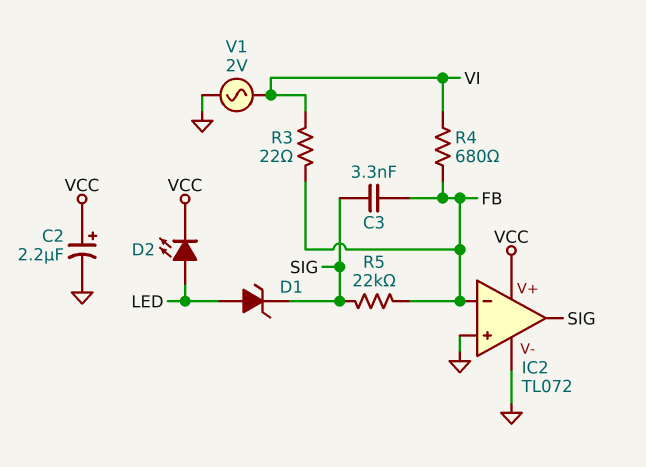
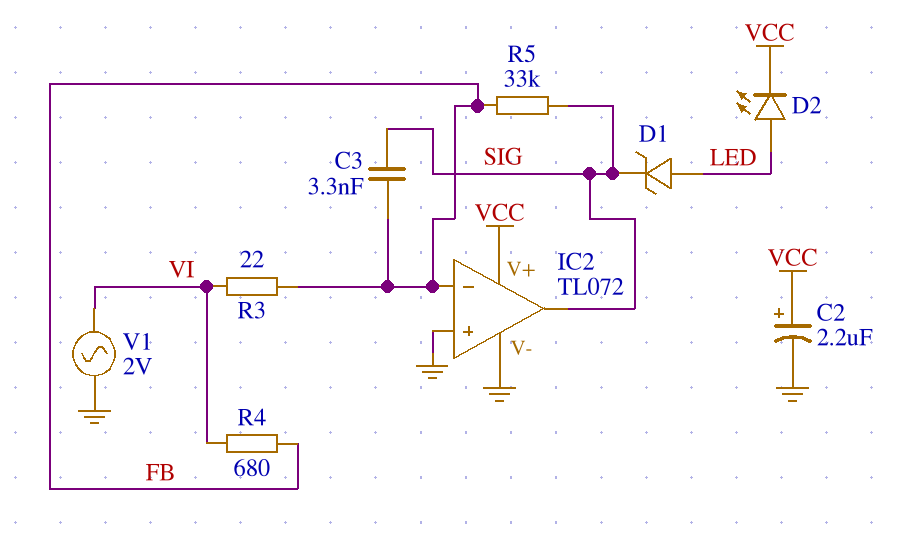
R5: 22k (FB, SIG) -> 33k (FB, SIG)

